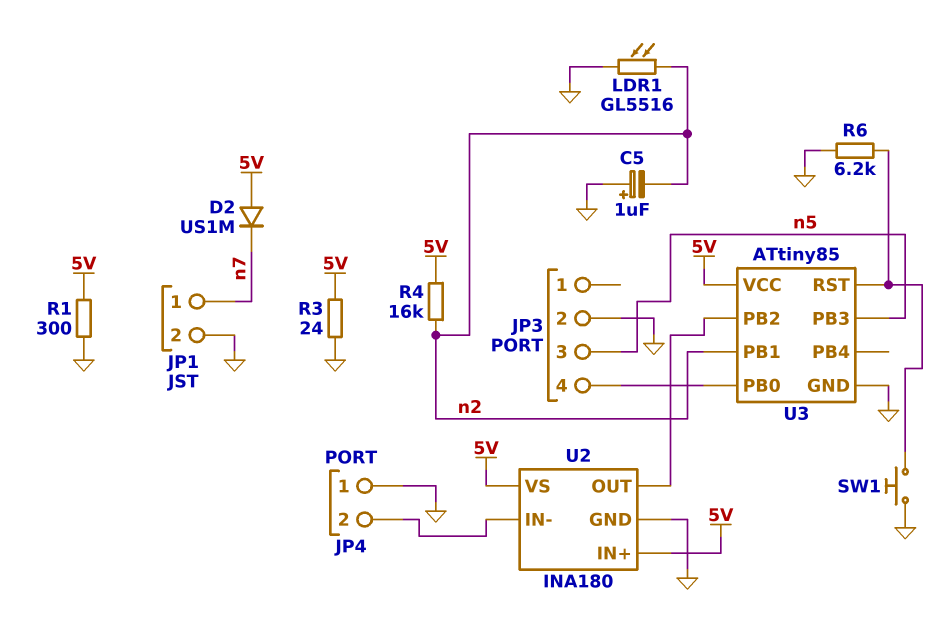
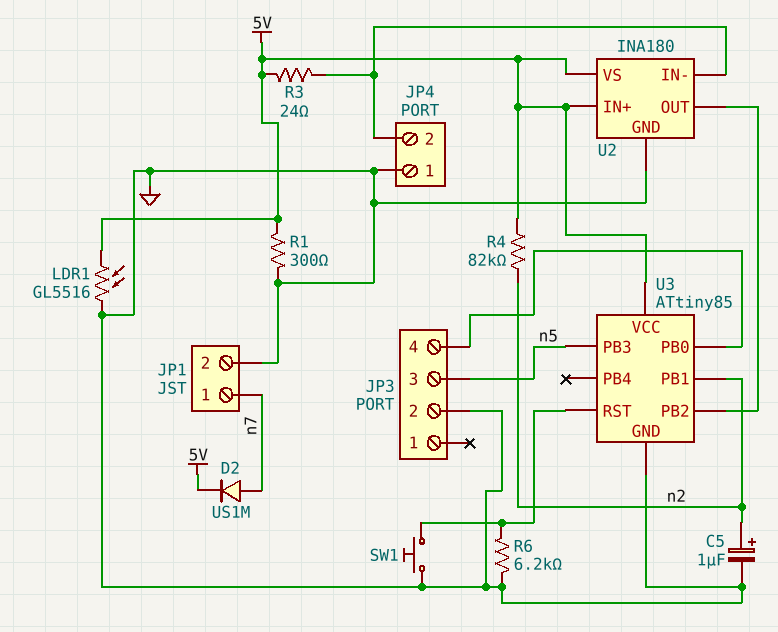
C5: 1uF (plus GND, minus n2) -> 1uF (plus n2, minus GND)
D2: diode US1M (A 5V, K n7) -> diode US1M (A n7, K 5V)
LDR1: GL5516 (GND, n2) -> GL5516 (5V, GND)
R3: 24 (5V, GND) -> 24 (5V, JP4/2)
R4: 16k (5V, n2) -> 82k (5V, n2)

